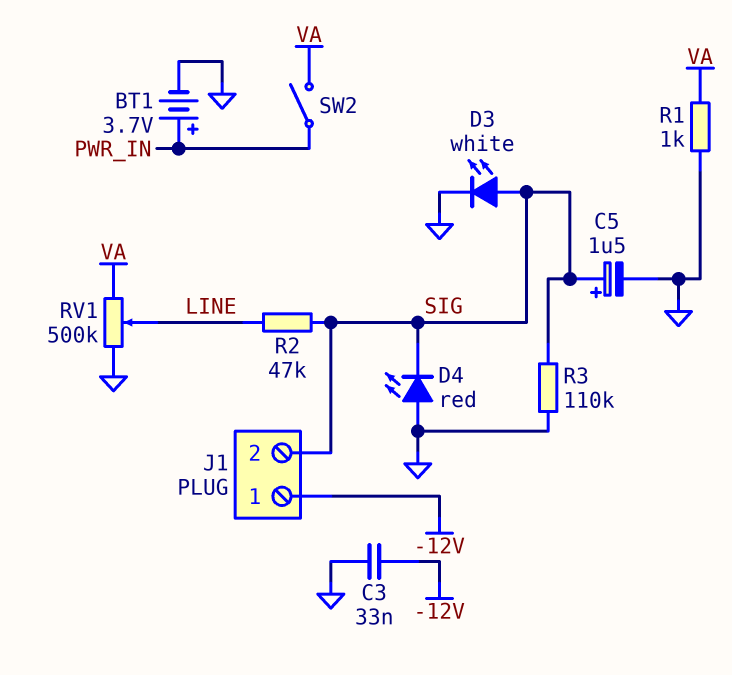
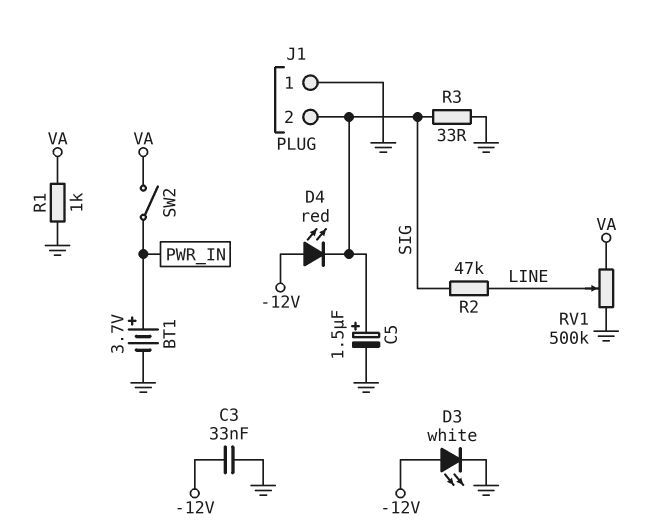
D3: LED white (A SIG, K GND) -> LED white (A -12V, K GND)
D4: LED red (A GND, K SIG) -> LED red (A -12V, K SIG)
J1 pin 1: -12V -> GND
R3: 110k (GND, SIG) -> 33 (GND, SIG)

